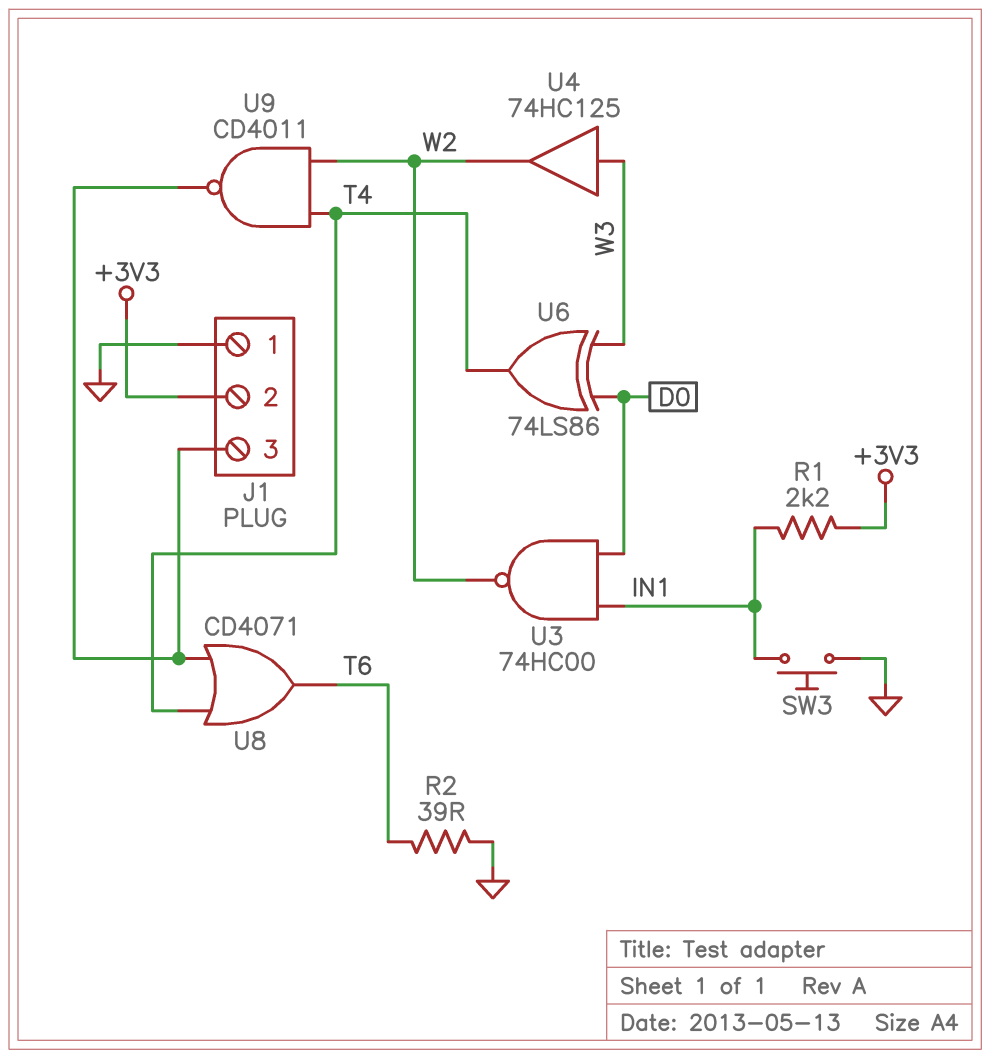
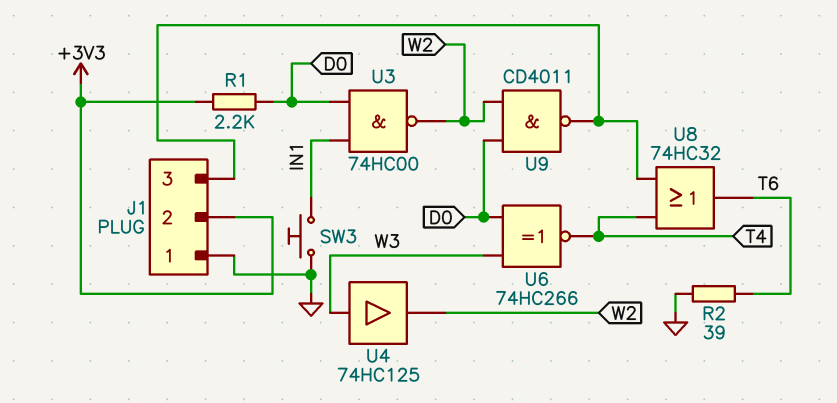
R1: 2.2k (+3V3, IN1) -> 2.2k (+3V3, D0)
U6: XOR 74LS86 (in D0, in W3, out T4) -> XNOR 74HC266 (in D0, in W3, out T4)
U8: OR CD4071 (in J1/3, in T4, out T6) -> OR 74HC32 (in J1/3, in T4, out T6)
U9: NAND CD4011 (in T4, in W2, out J1/3) -> NAND CD4011 (in D0, in W2, out J1/3)

